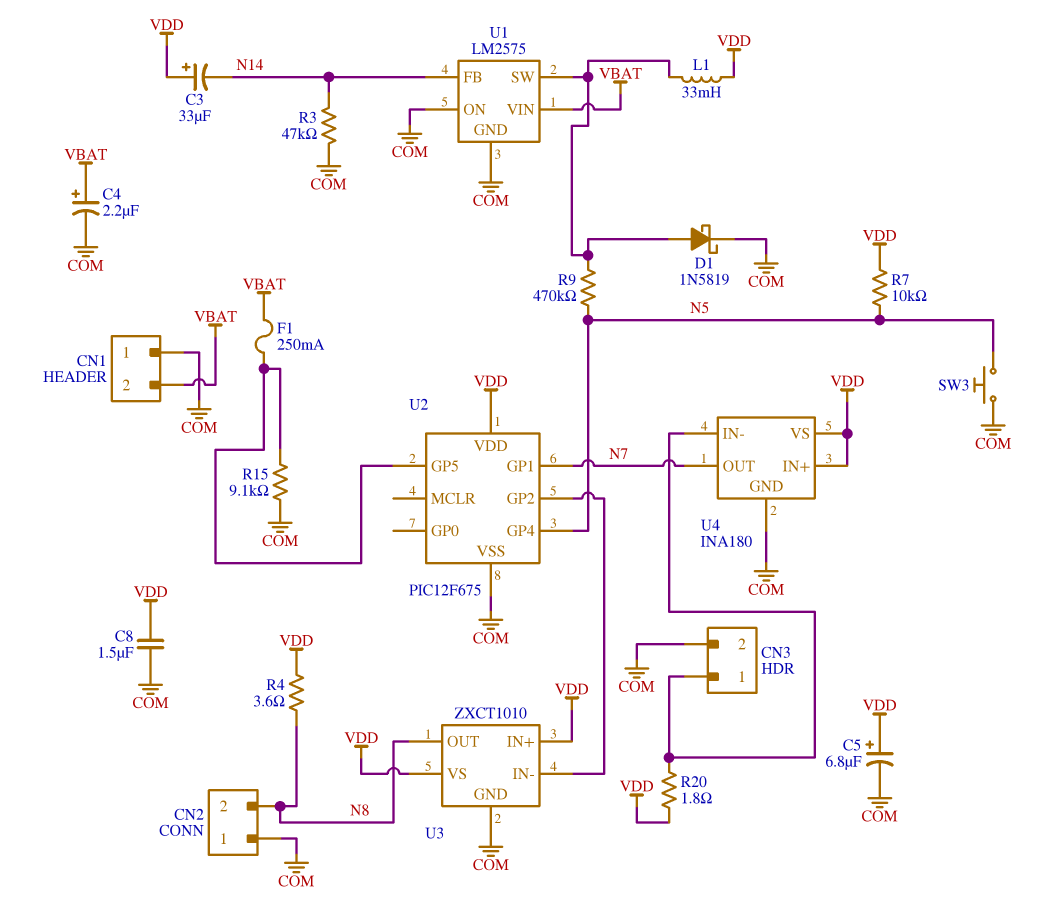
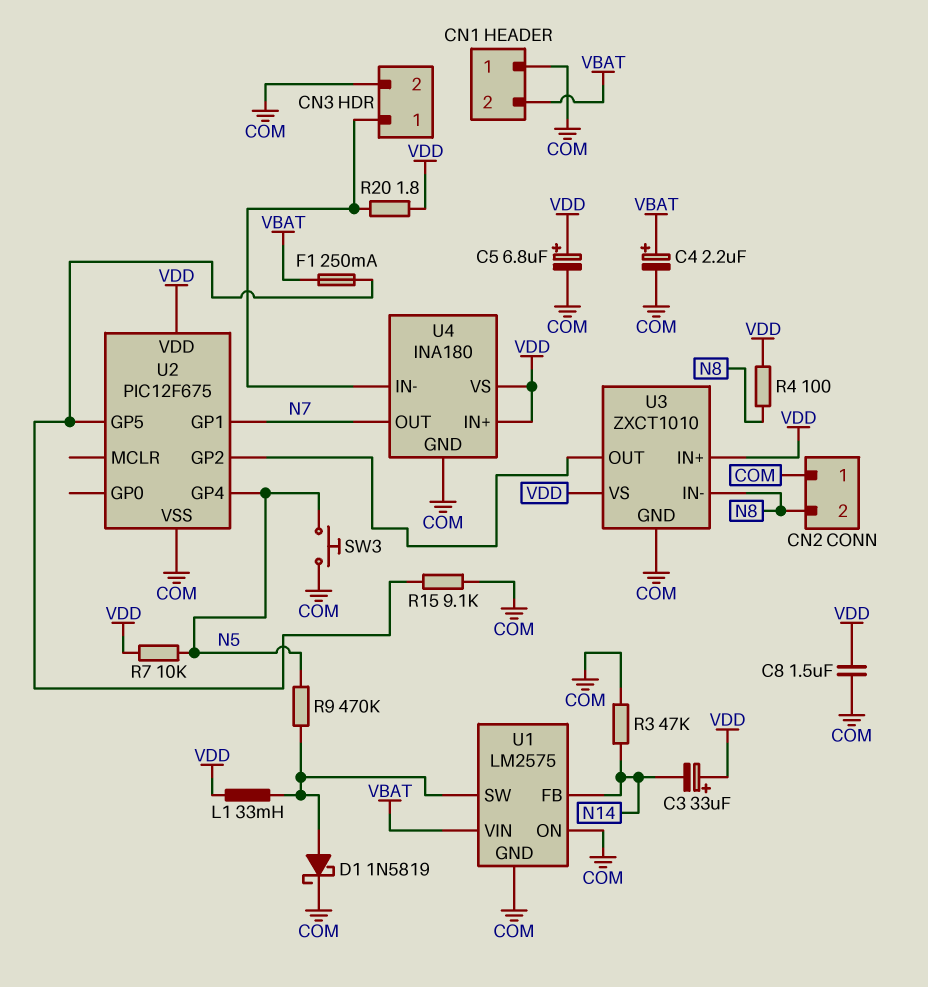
R4: 3.6 (N8, VDD) -> 100 (N8, VDD)
U3 pin IN-: U2/GP2 -> N8
U3 pin OUT: N8 -> U2/GP2

